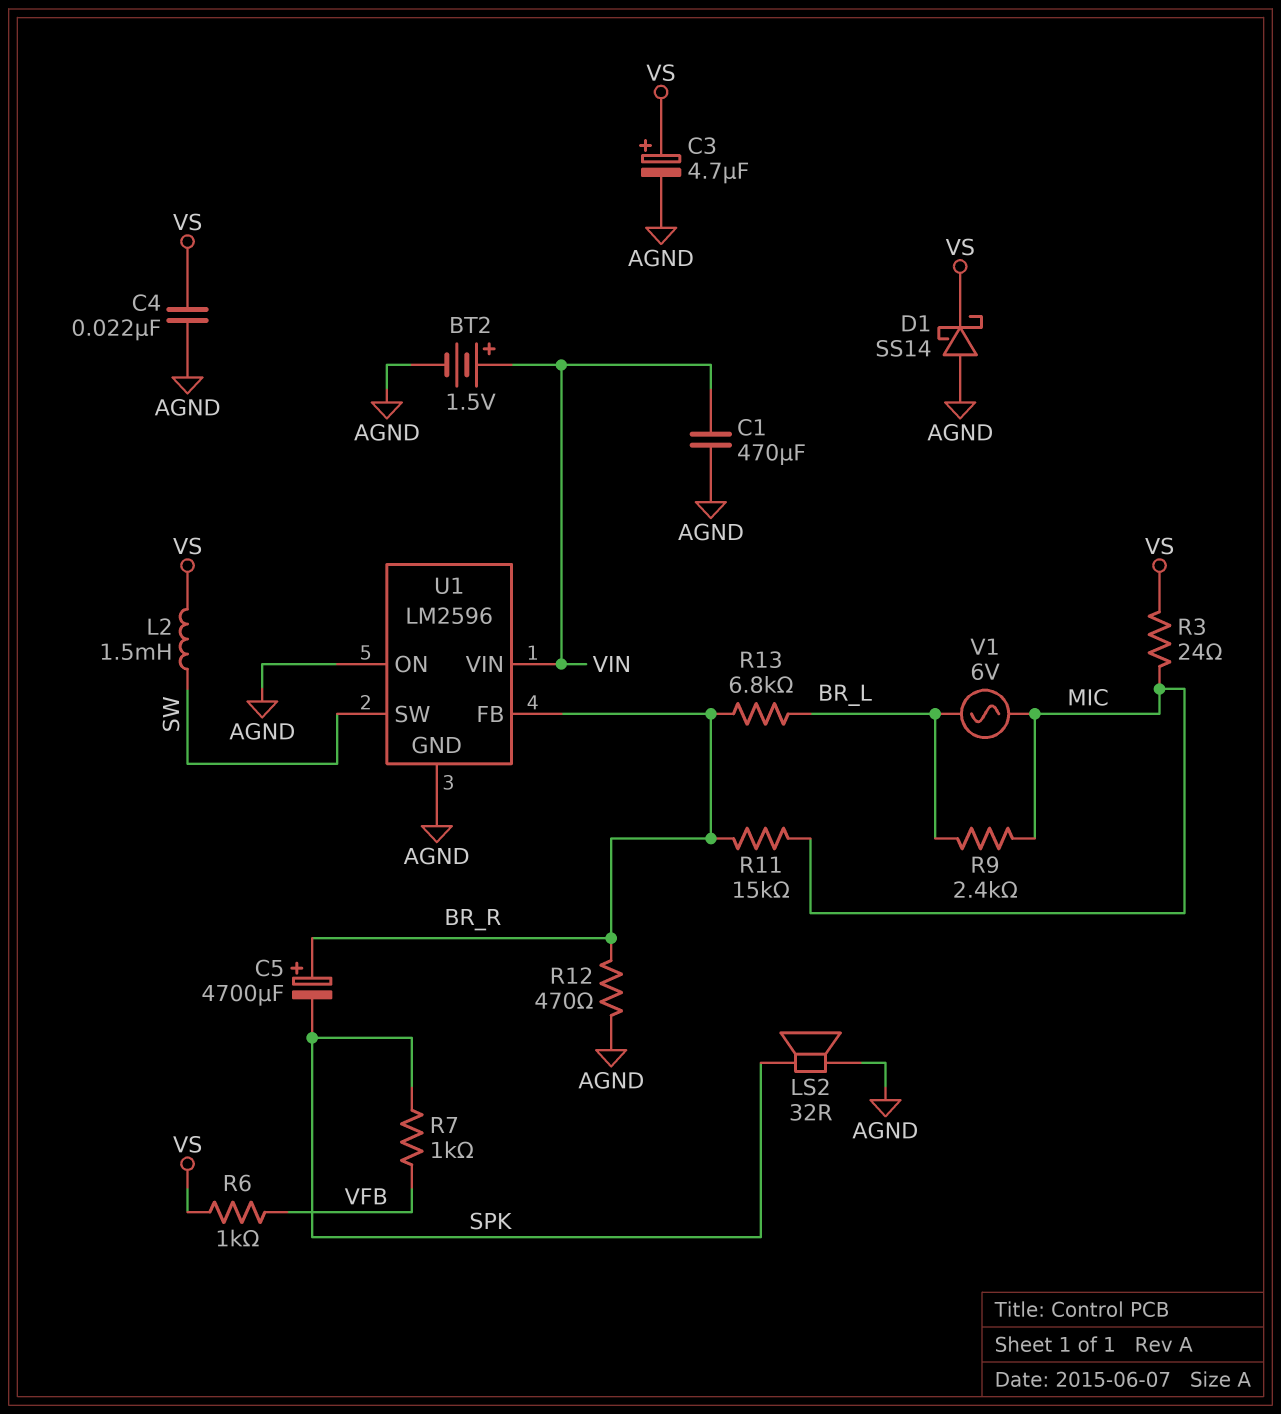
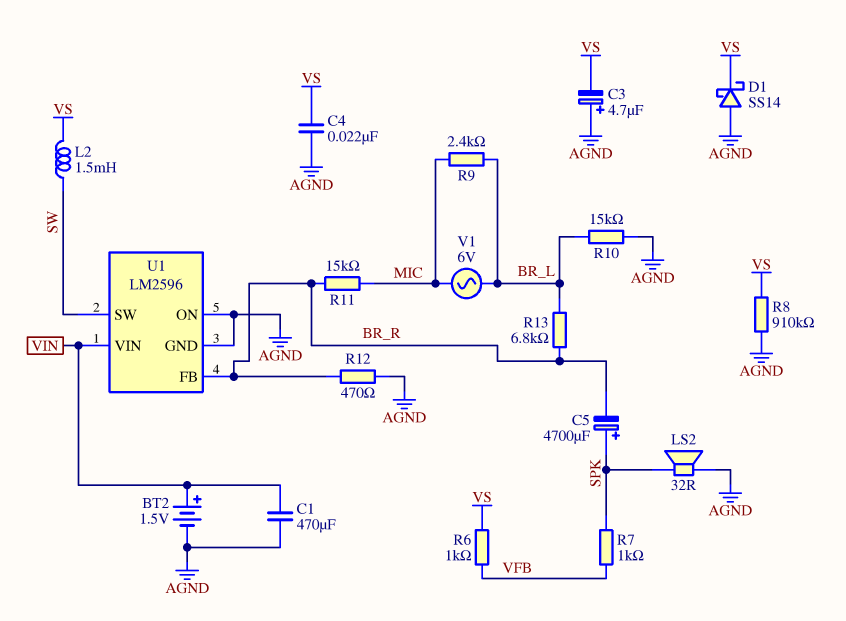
C3: 4.7uF (plus VS, minus AGND) -> 4.7uF (plus AGND, minus VS)
C5: 4700uF (plus BR_R, minus SPK) -> 4700uF (plus SPK, minus BR_R)
R3: 24 (MIC, VS) -> none
R8: none -> 910k (AGND, VS)
R10: none -> 15k (AGND, BR_L)

